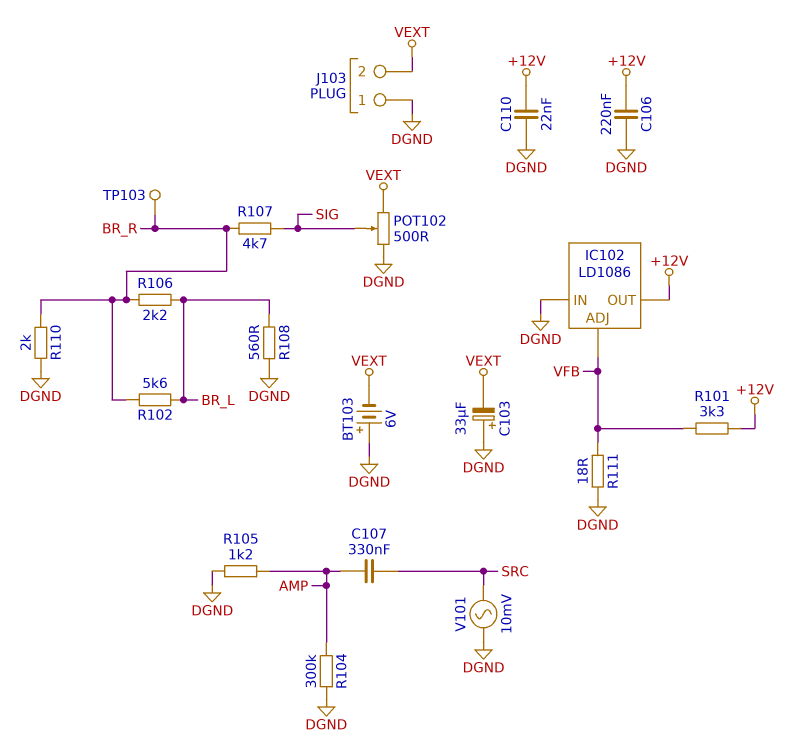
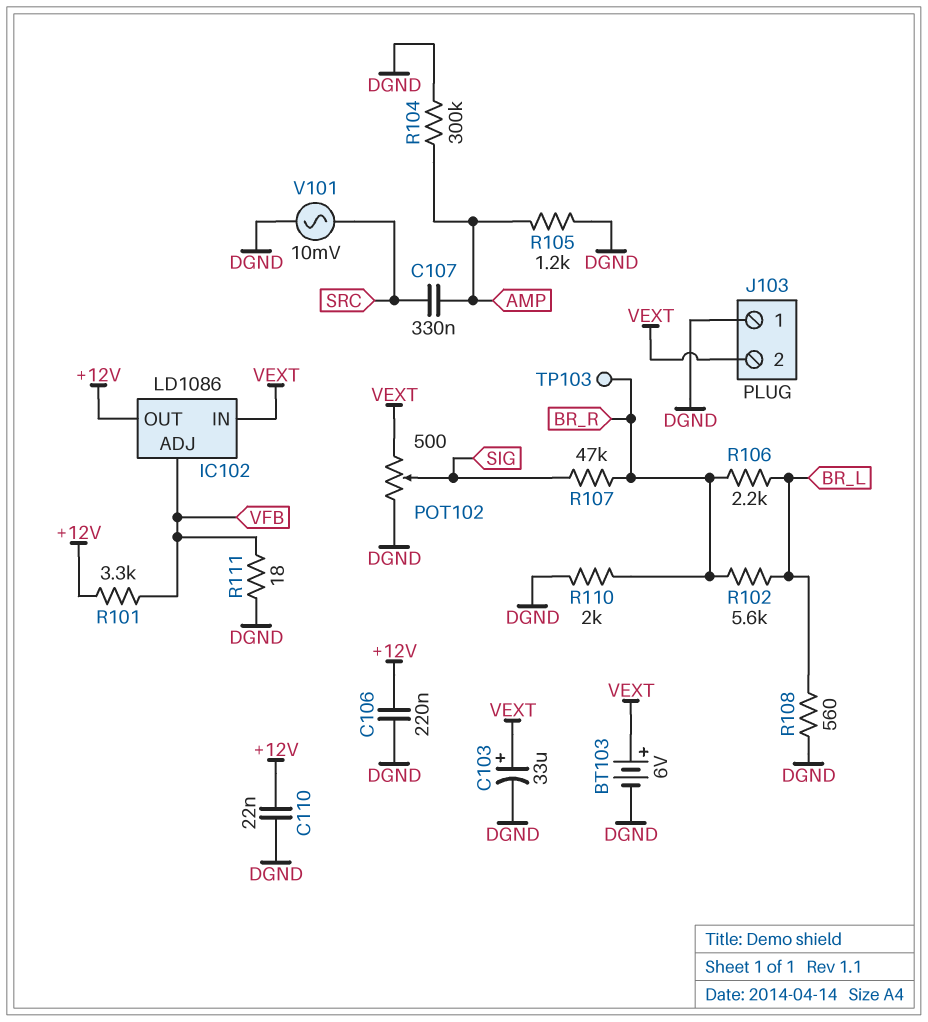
BT103: 6V (plus DGND, minus VEXT) -> 6V (plus VEXT, minus DGND)
C103: 33uF (plus DGND, minus VEXT) -> 33uF (plus VEXT, minus DGND)
IC102 pin IN: DGND -> VEXT
R107: 4.7k (BR_R, SIG) -> 47k (BR_R, SIG)

